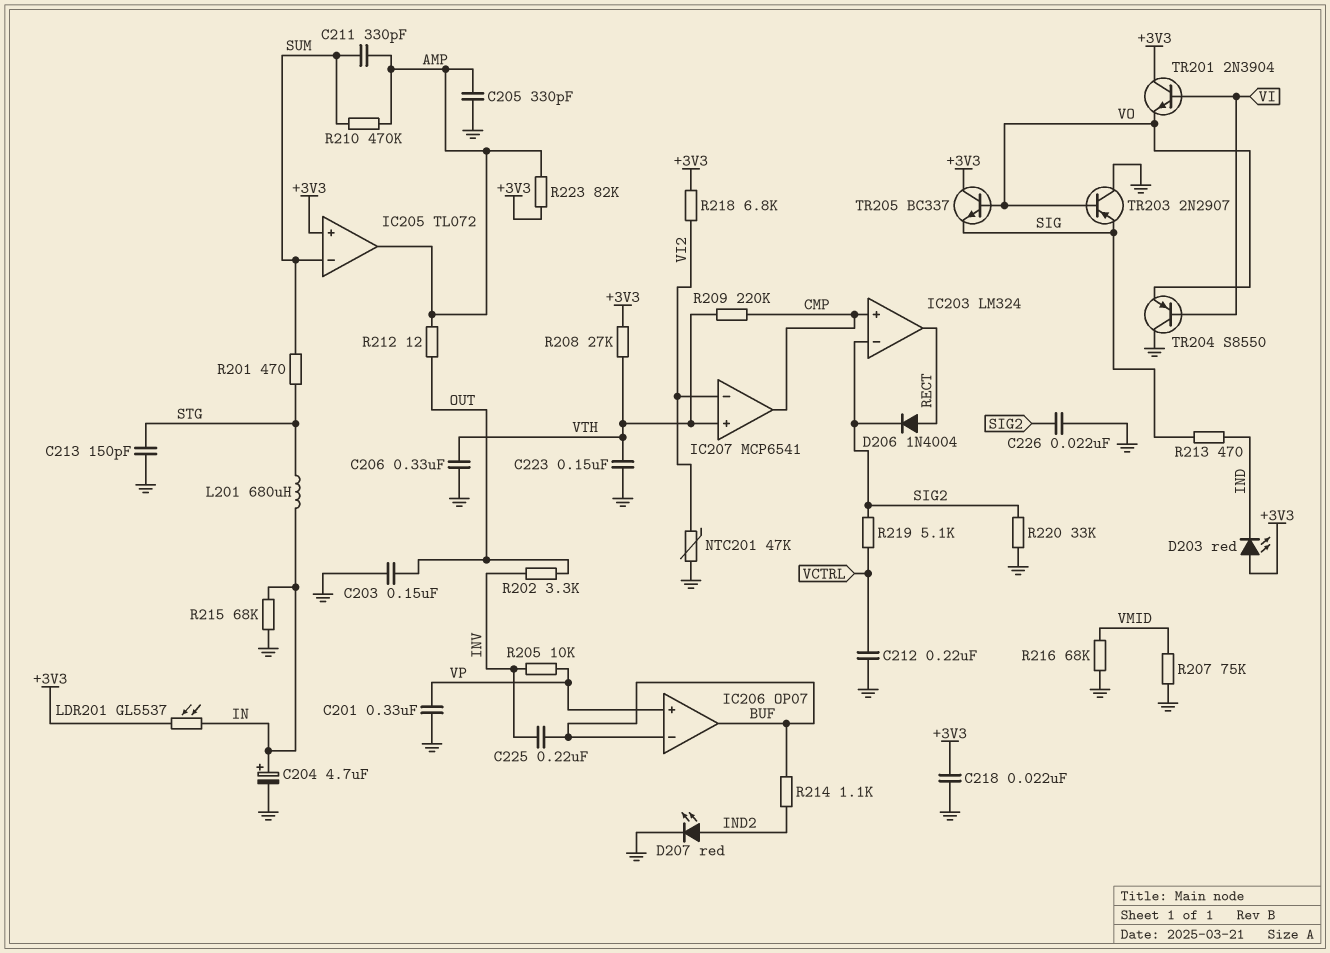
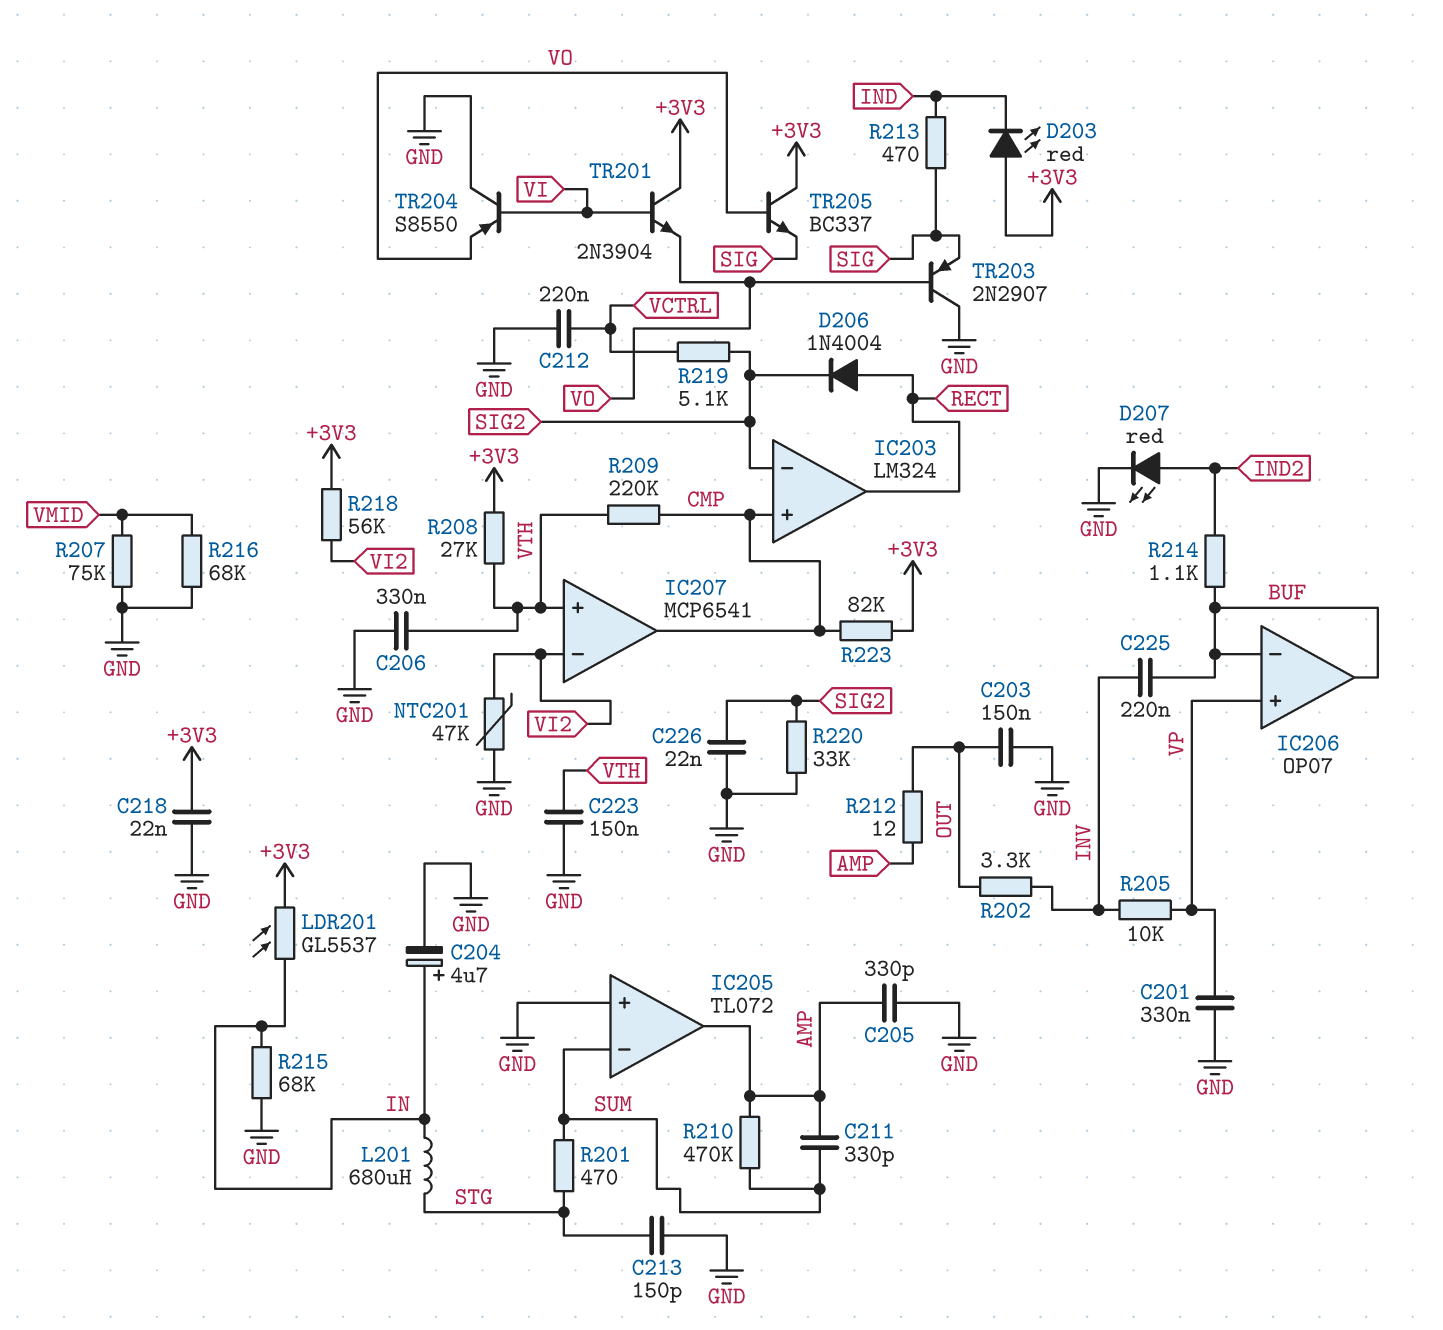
IC205 pin in+: +3V3 -> GND
R218: 6.8k (+3V3, VI2) -> 56k (+3V3, VI2)
R223: 82k (+3V3, AMP) -> 82k (+3V3, CMP)

